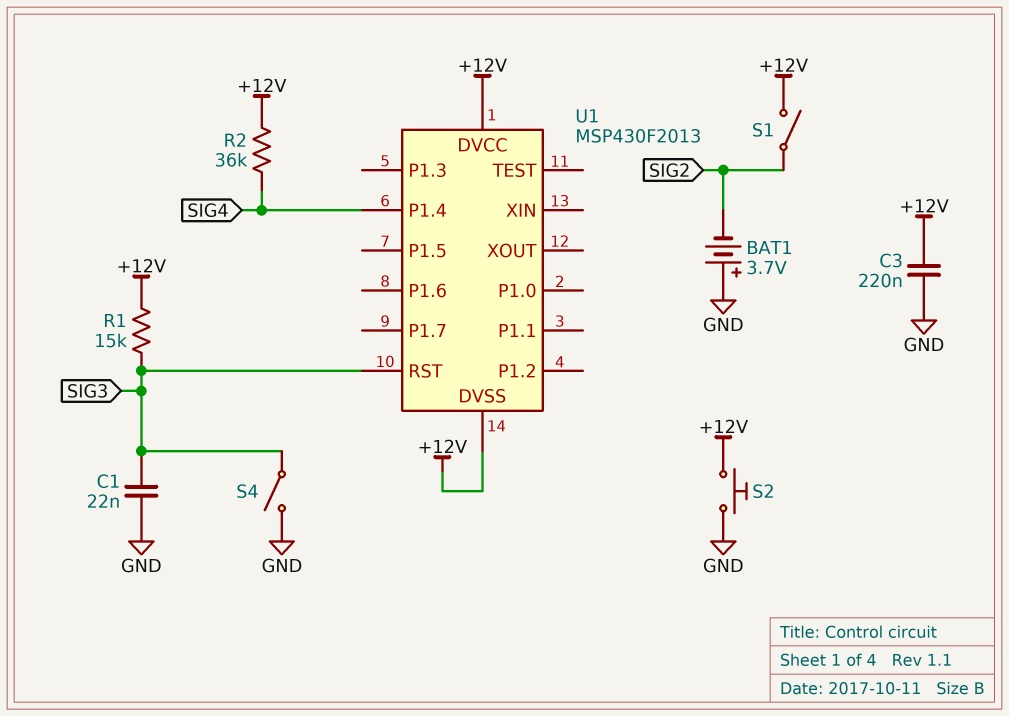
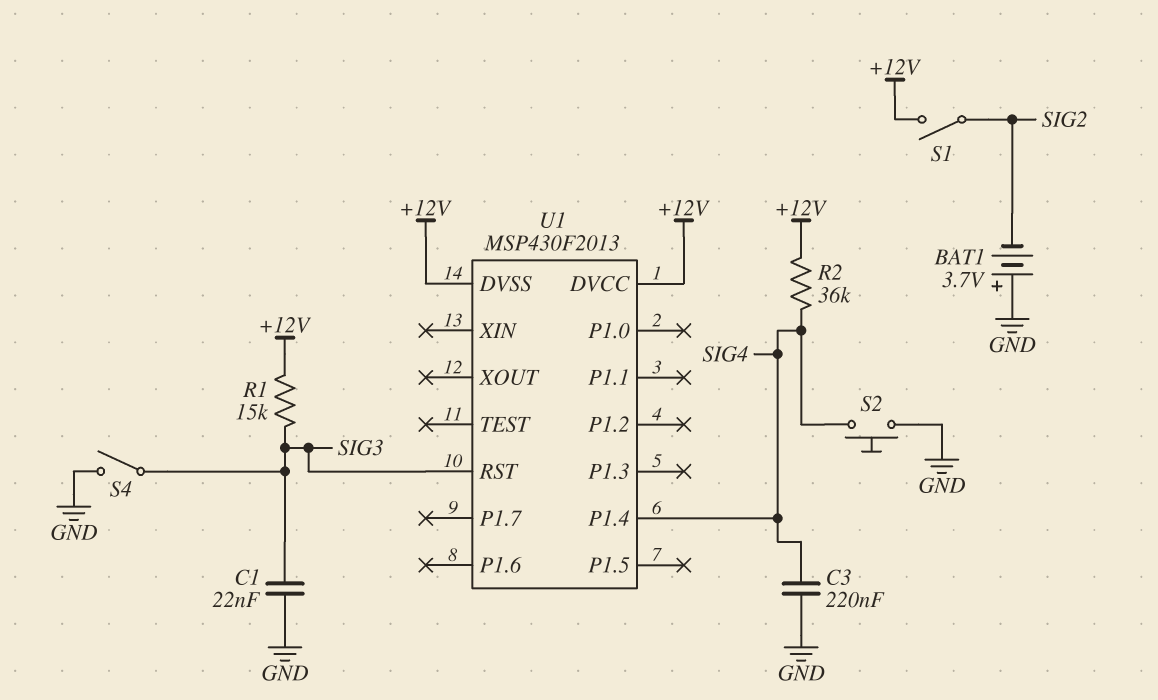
C3: 220nF (+12V, GND) -> 220nF (GND, SIG4)
S2: button (+12V, GND) -> button (GND, SIG4)

